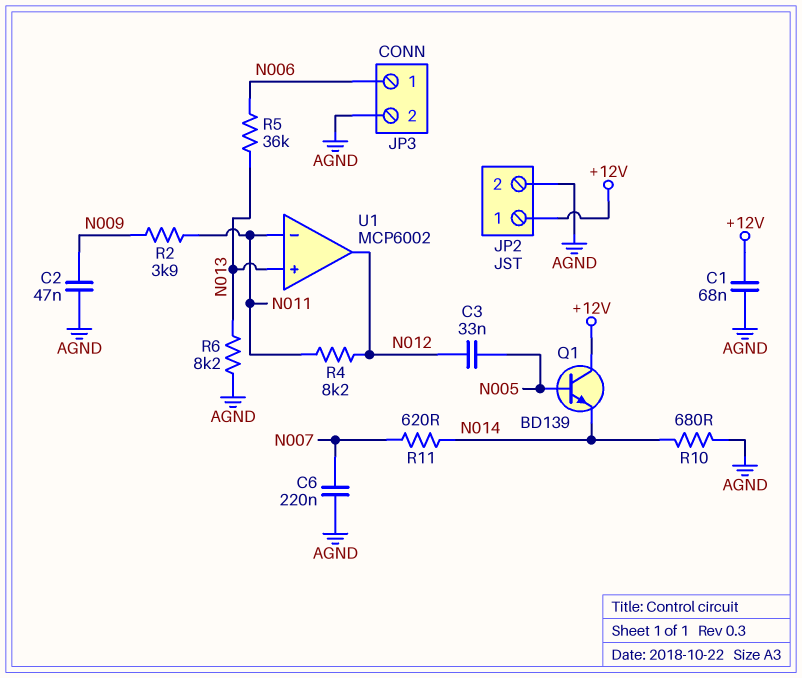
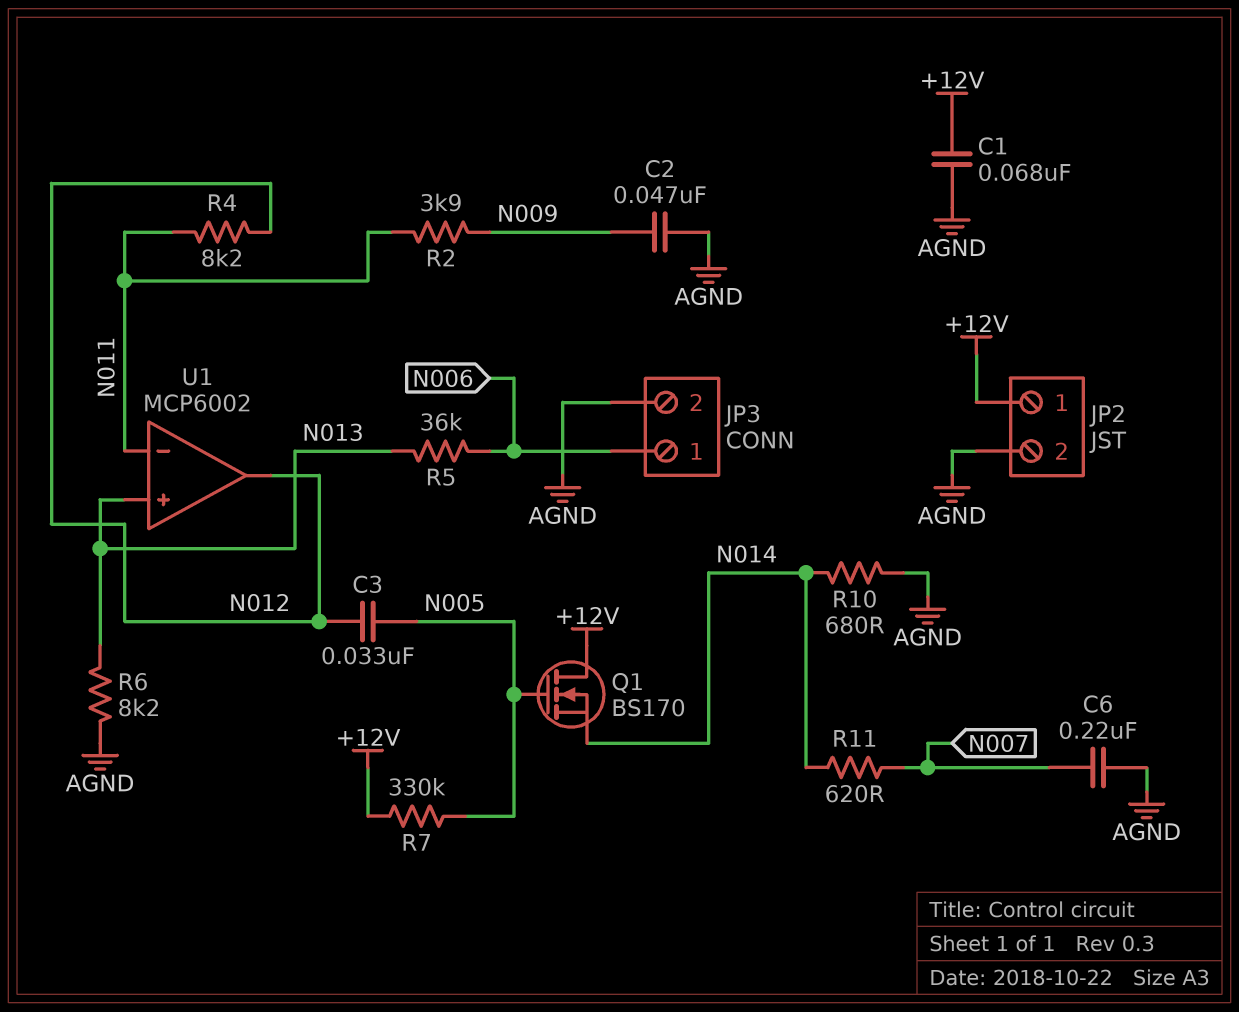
Q1: NPN BD139 (B N005, C +12V, E N014) -> NMOS BS170 (G N005, D +12V, S N014)
R7: none -> 330k (+12V, N005)

